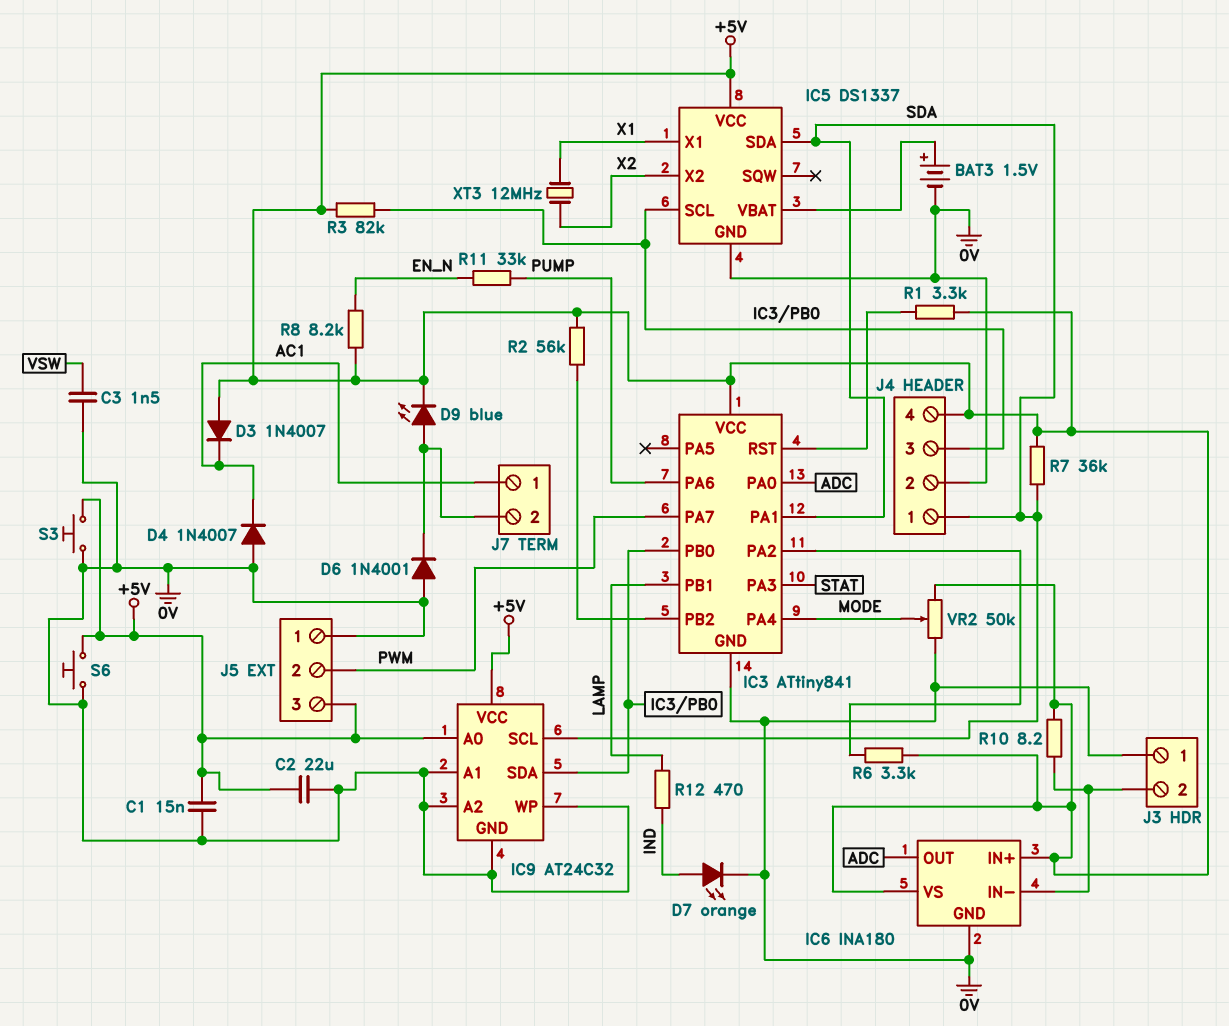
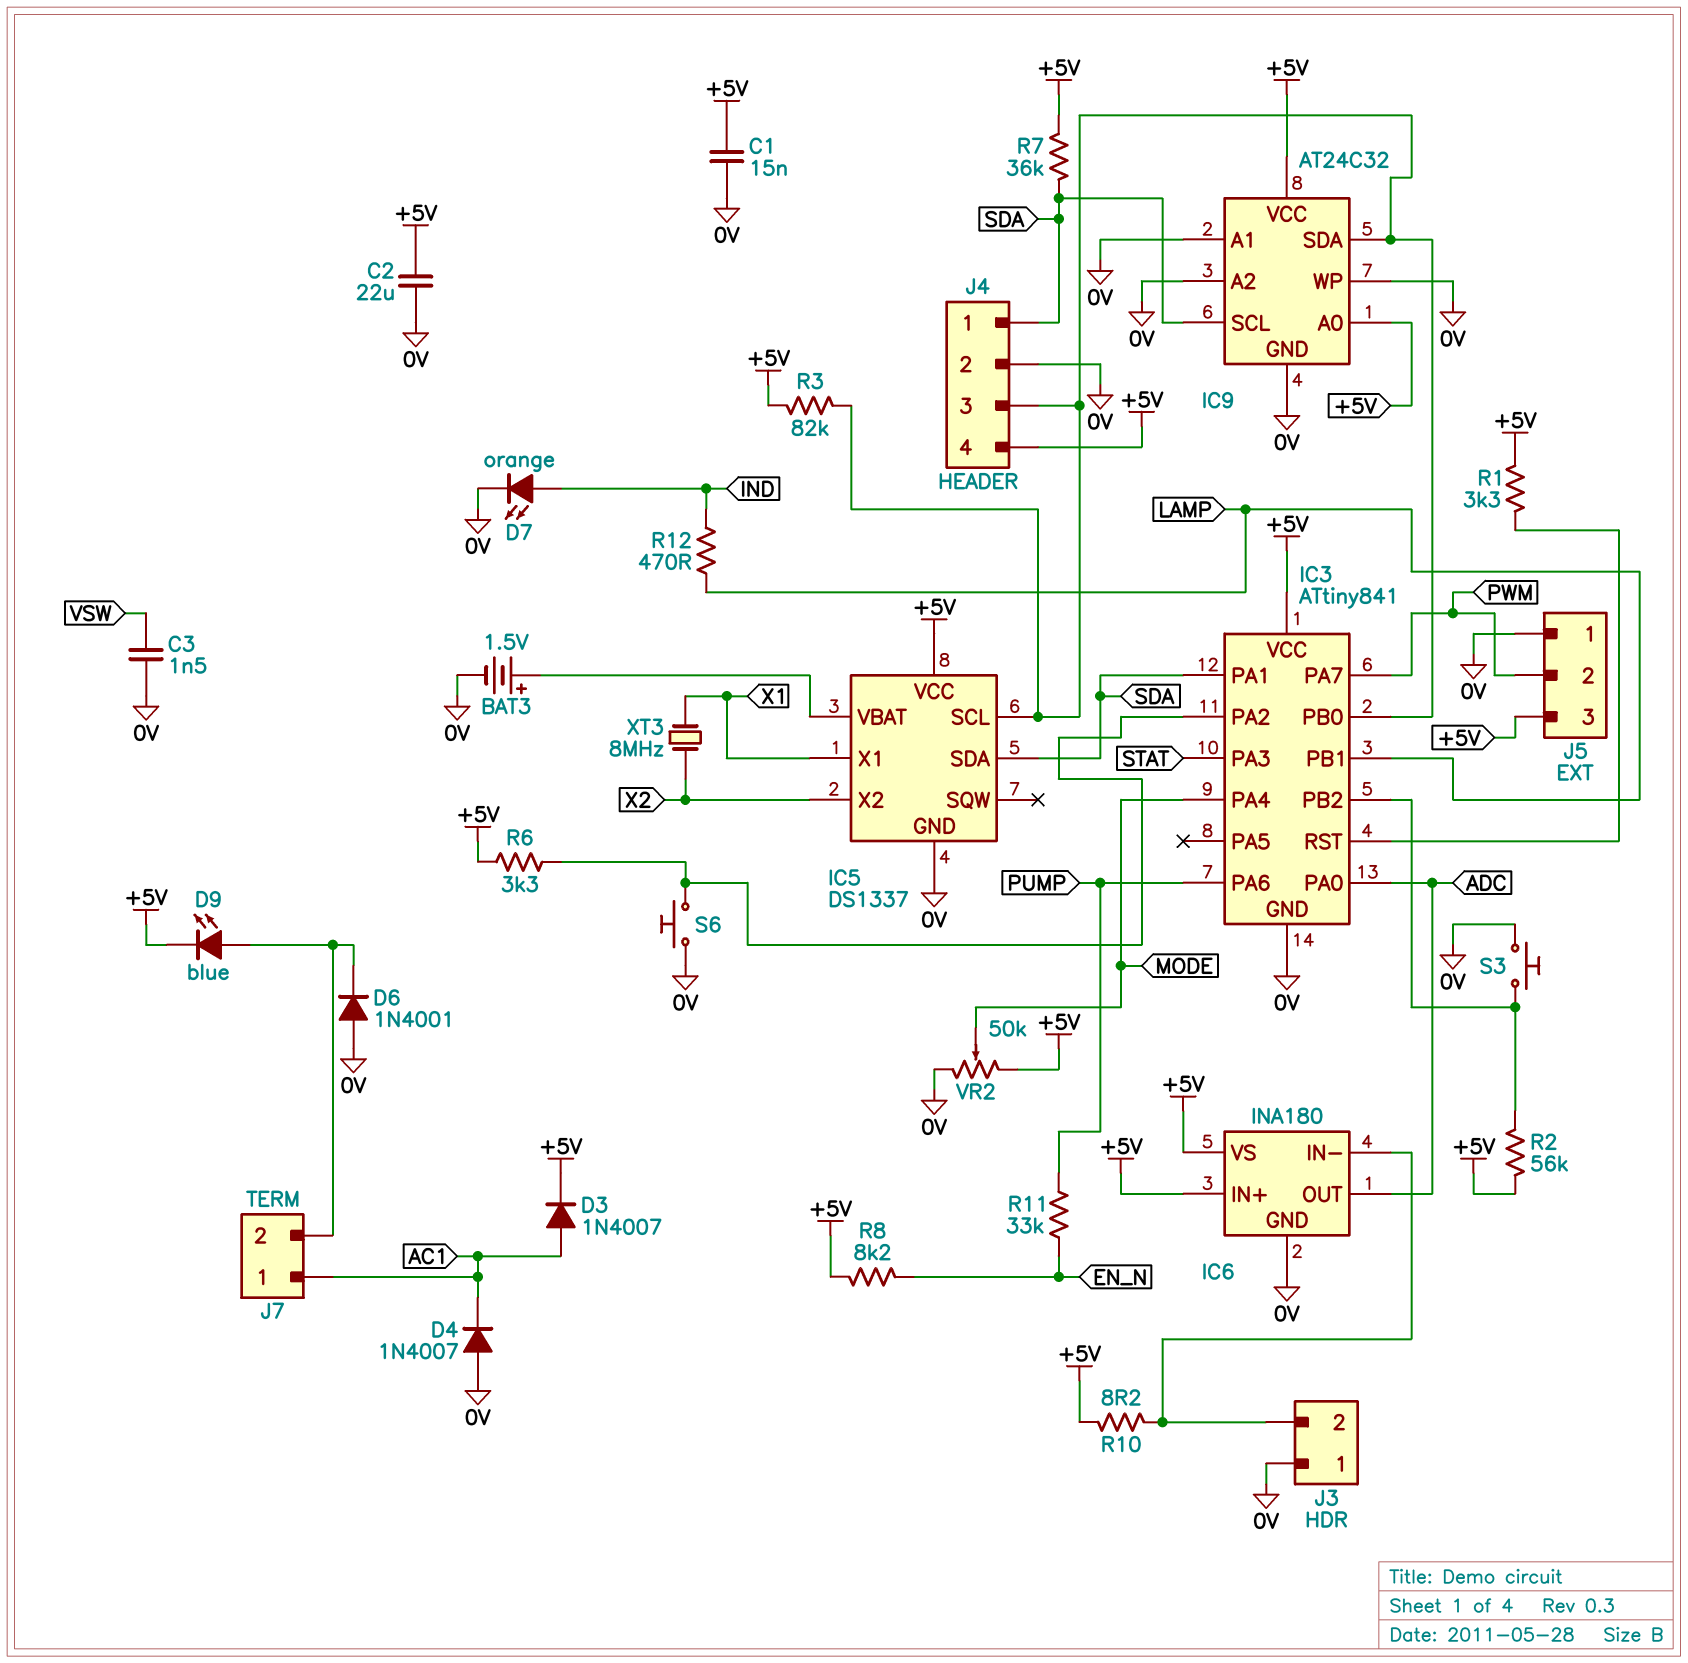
D3: diode 1N4007 (A +5V, K AC1) -> diode 1N4007 (A AC1, K +5V)
S3: button (+5V, 0V) -> button (0V, IC3/PB2)
S6: button (+5V, 0V) -> button (0V, IC3/PA2)
XT3: 12MHz (X1, X2) -> 8MHz (X1, X2)

